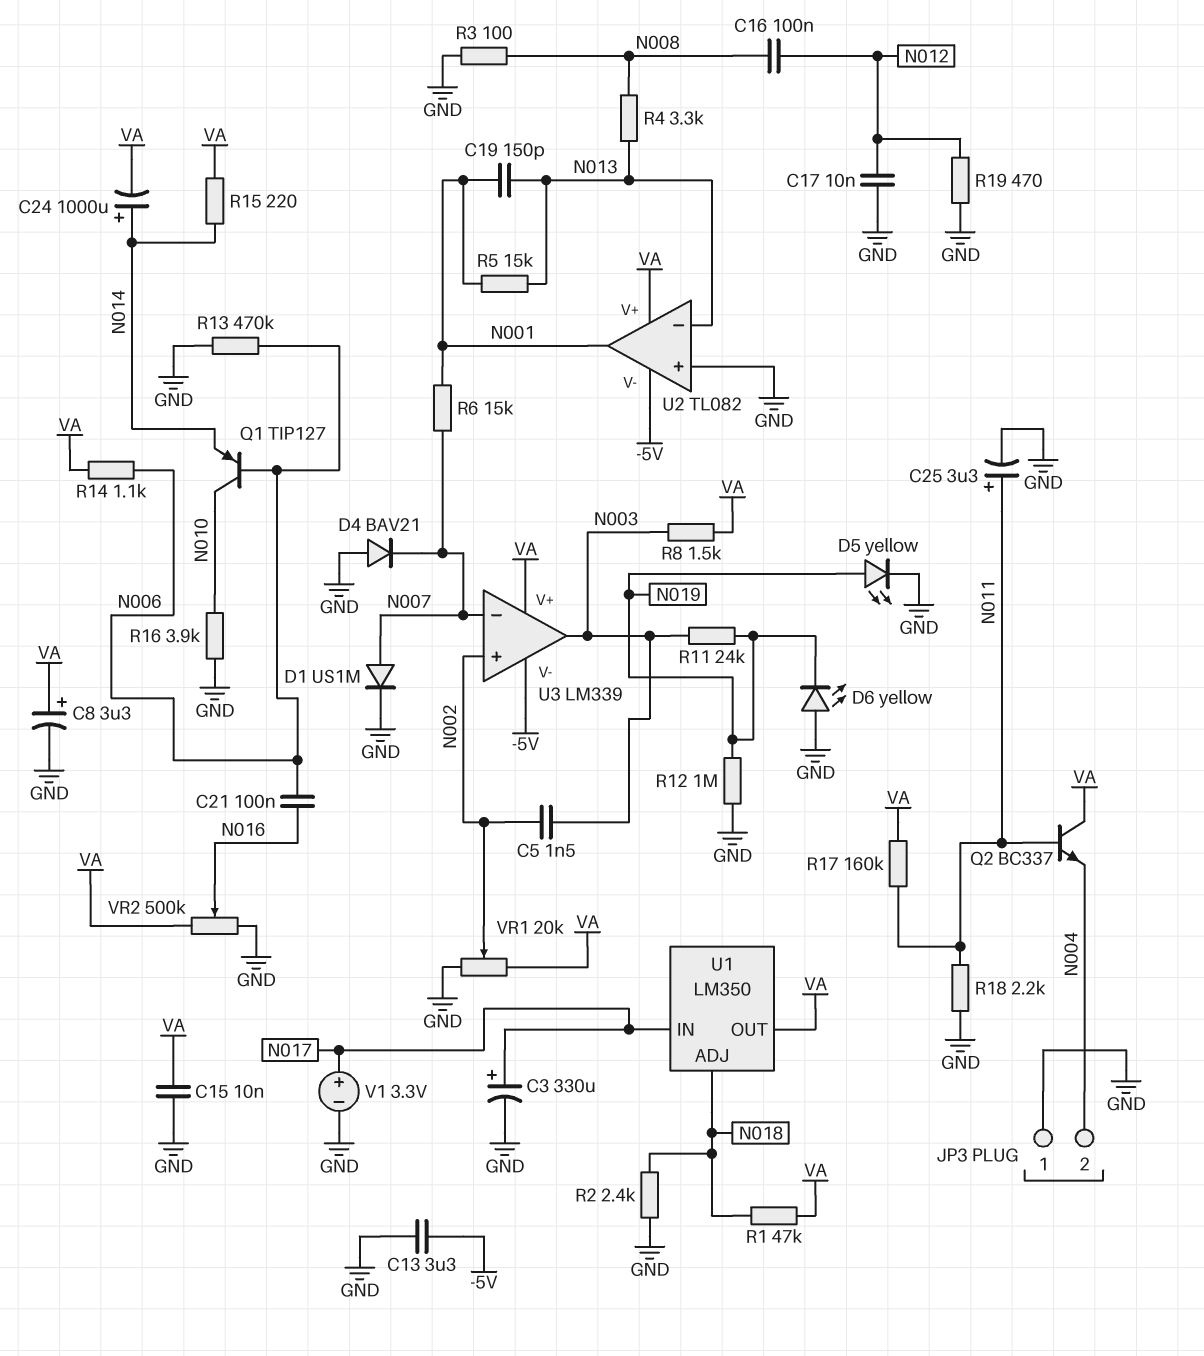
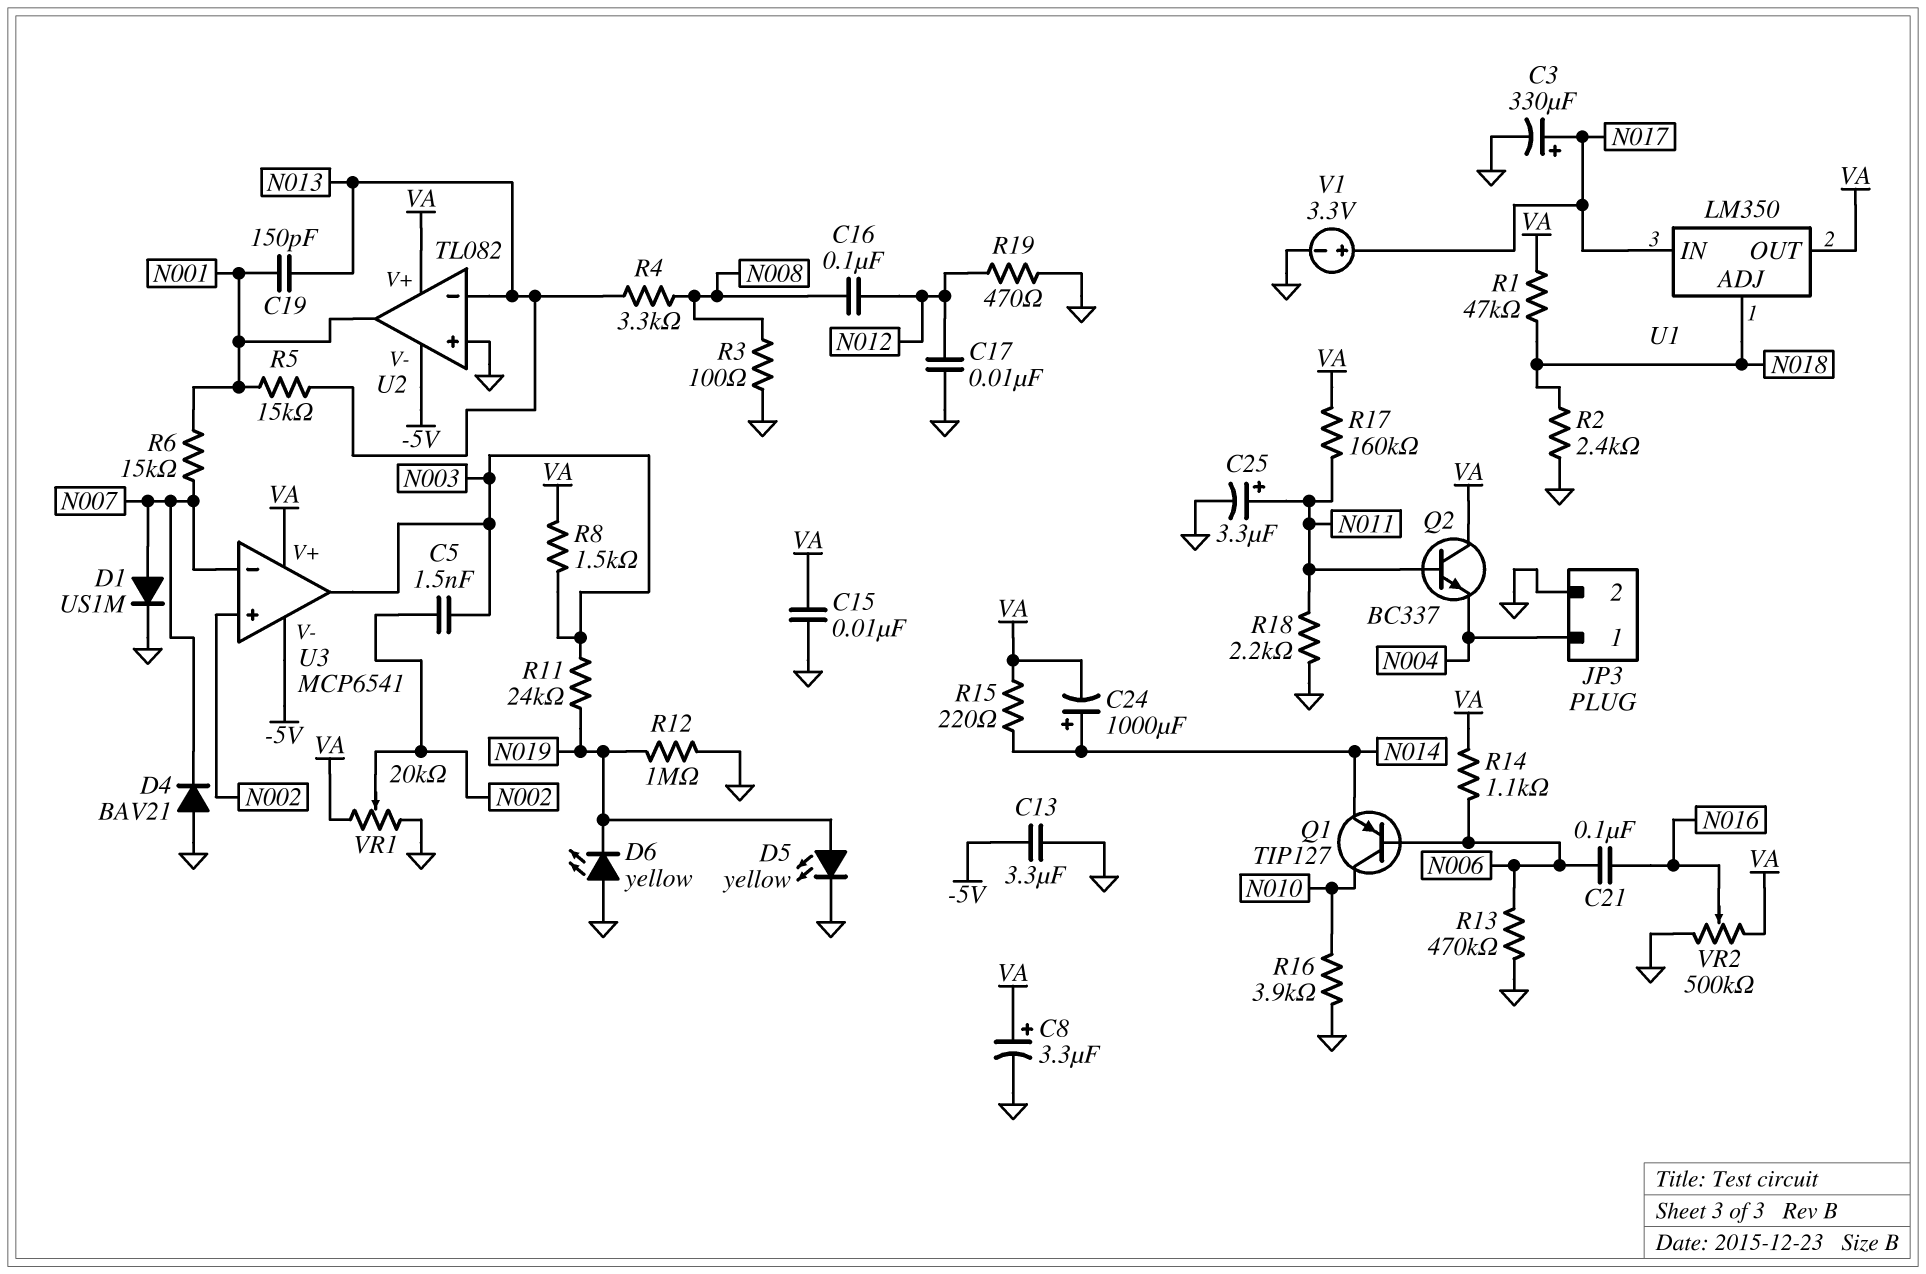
JP3 pin 1: GND -> N004
JP3 pin 2: N004 -> GND
U3: LM339 -> MCP6541

